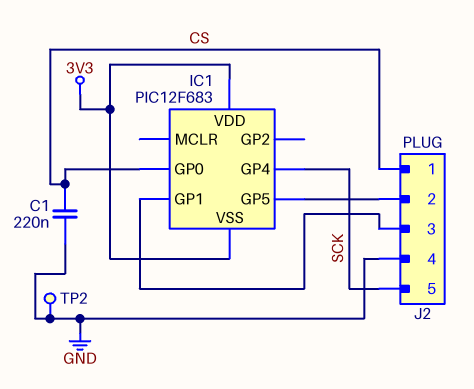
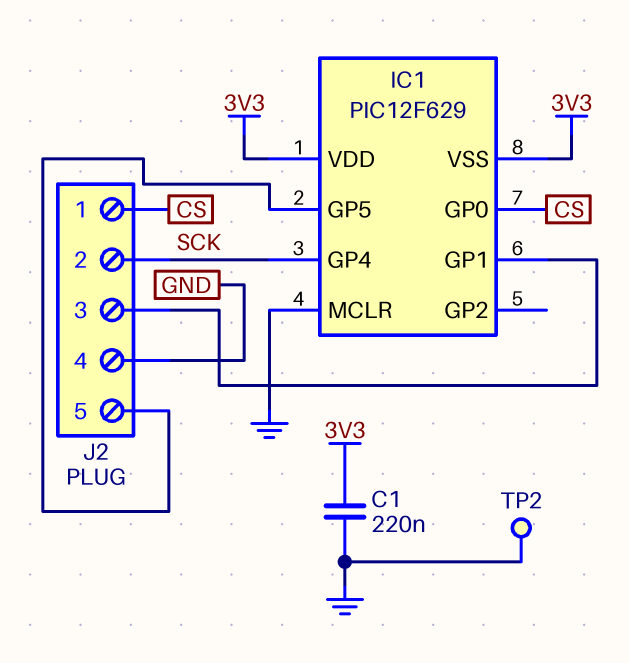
C1: 220nF (CS, GND) -> 220nF (3V3, GND)
IC1: PIC12F683 -> PIC12F629
IC1 pin MCLR: none -> GND
J2 pin 2: IC1/GP5 -> SCK
J2 pin 5: SCK -> IC1/GP5

